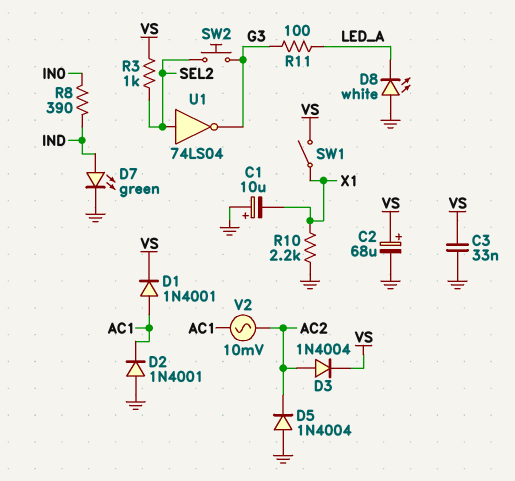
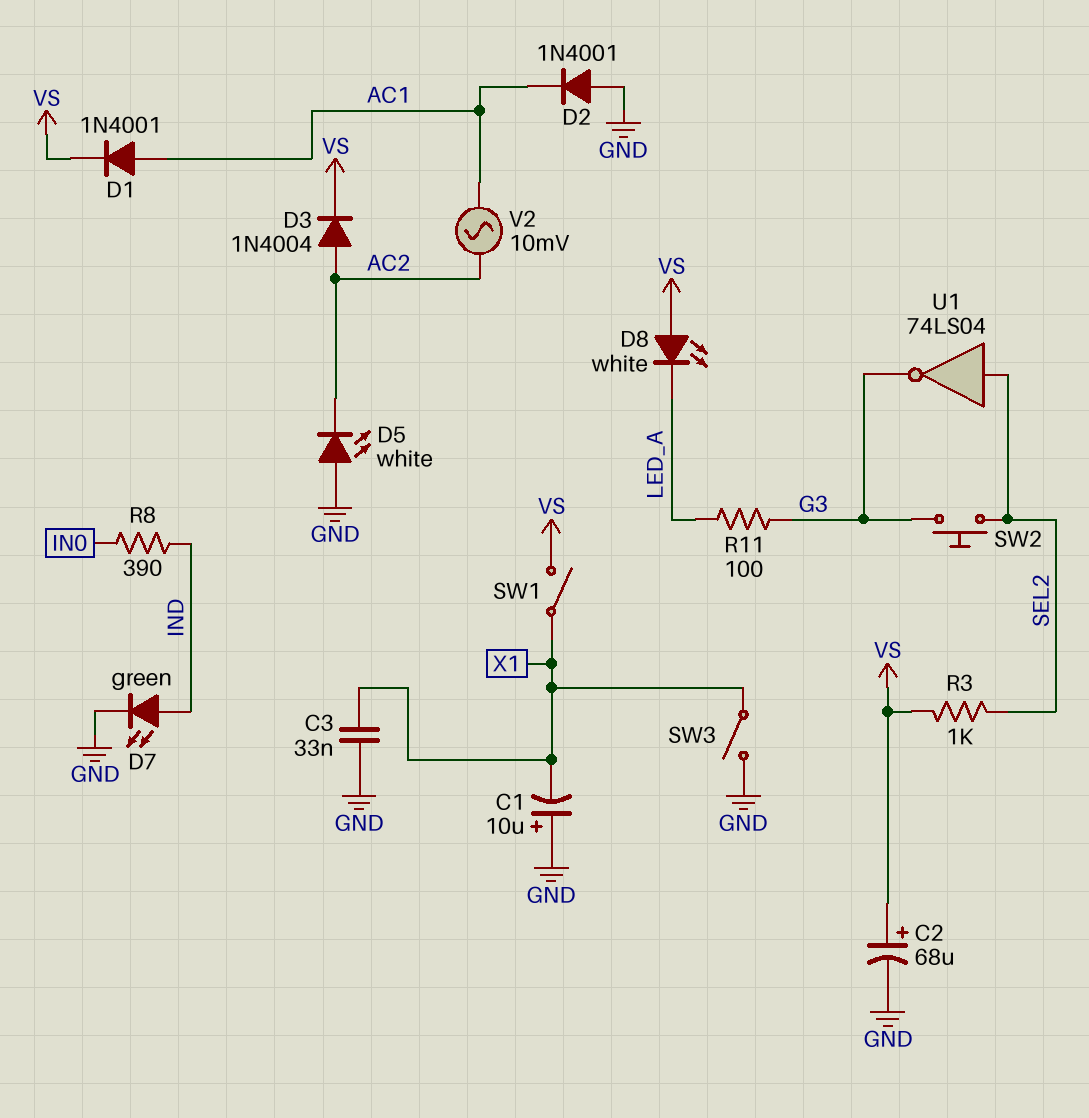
C3: 33nF (GND, VS) -> 33nF (GND, X1)
D5: diode 1N4004 (A GND, K AC2) -> LED white (A GND, K AC2)
D8: LED white (A GND, K LED_A) -> LED white (A VS, K LED_A)
R10: 2.2k (GND, X1) -> none
SW3: none -> switch (GND, X1)

